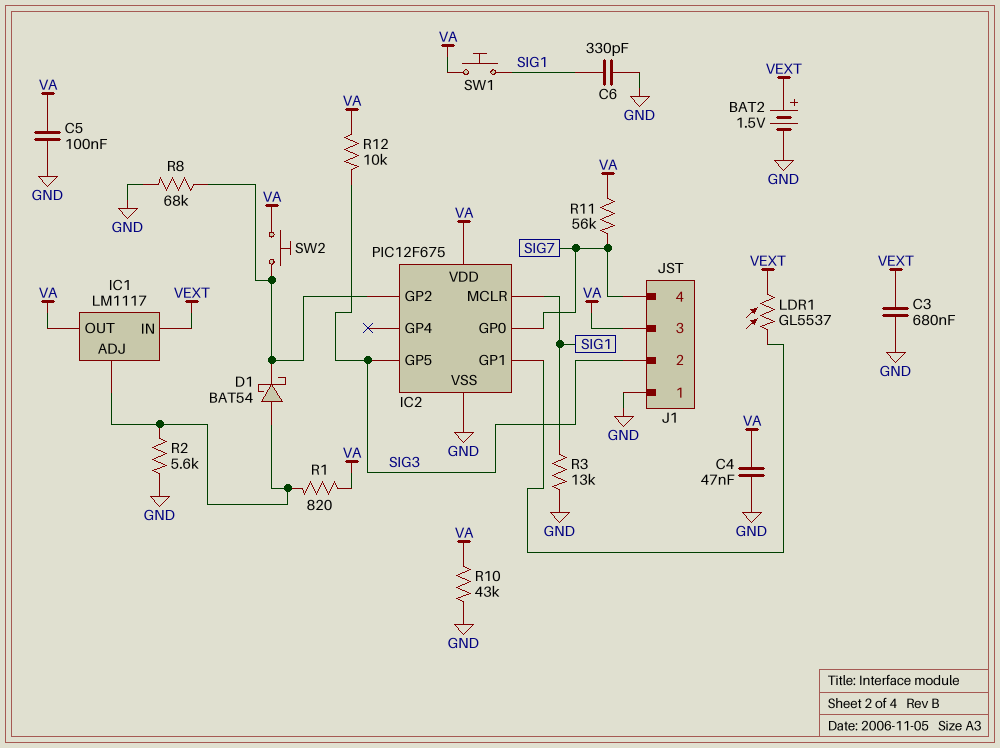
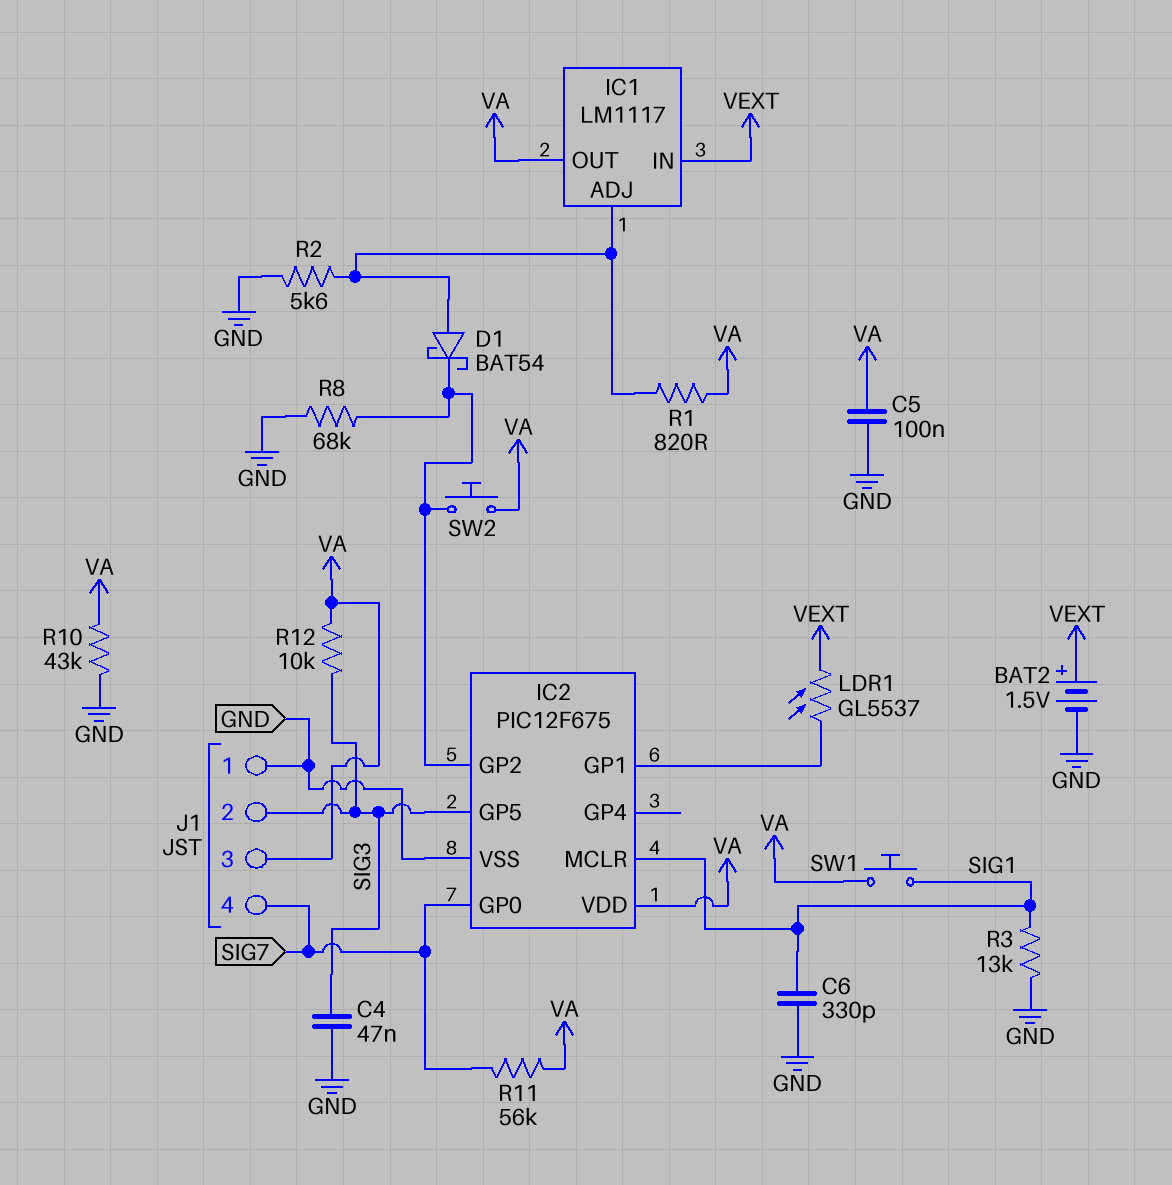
C3: 680nF (GND, VEXT) -> none
C4: 47nF (GND, VA) -> 47nF (GND, SIG3)

